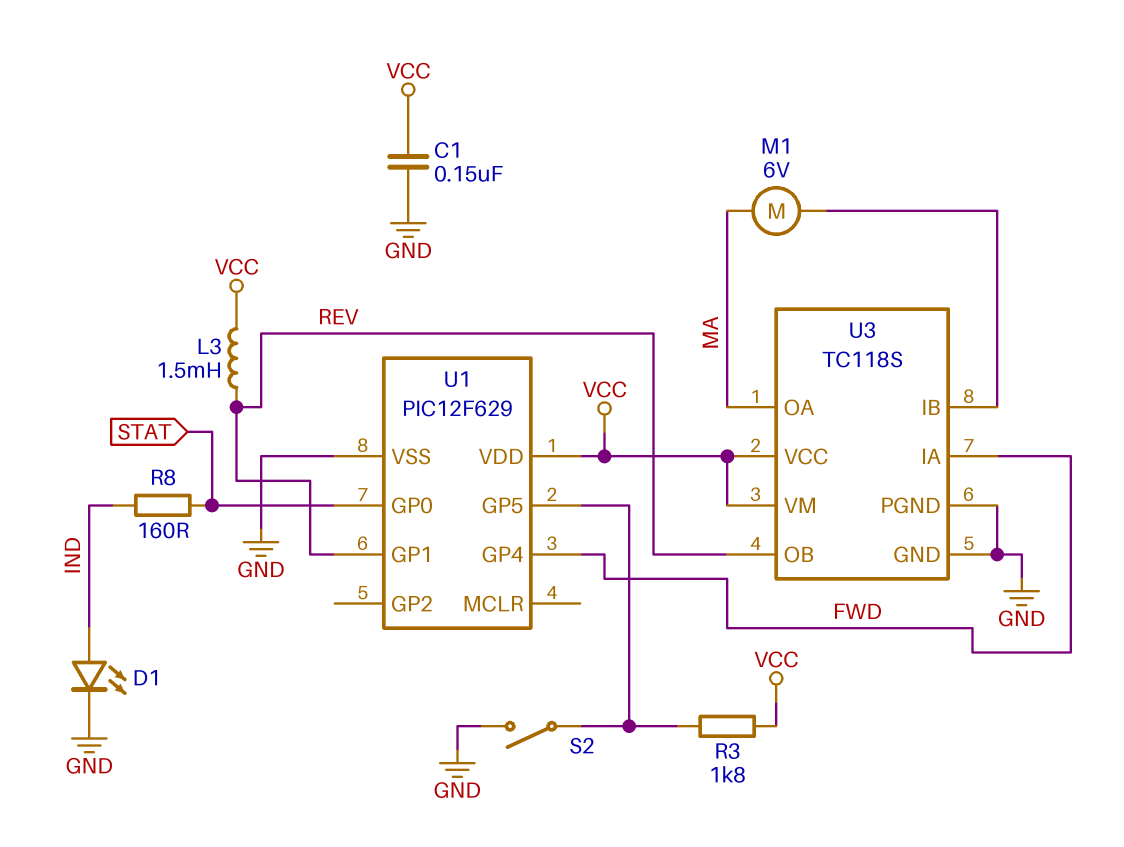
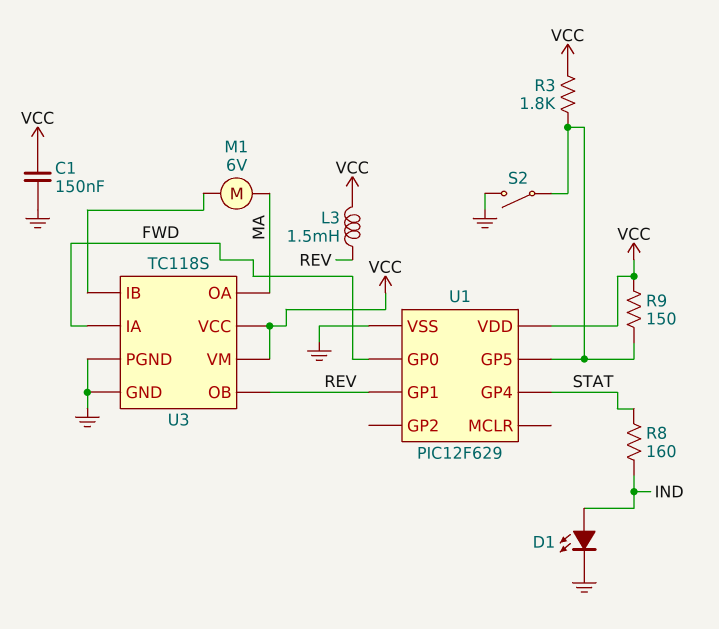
R9: none -> 150 (U1/GP5, VCC)
U1 pin GP0: STAT -> FWD
U1 pin GP4: FWD -> STAT

